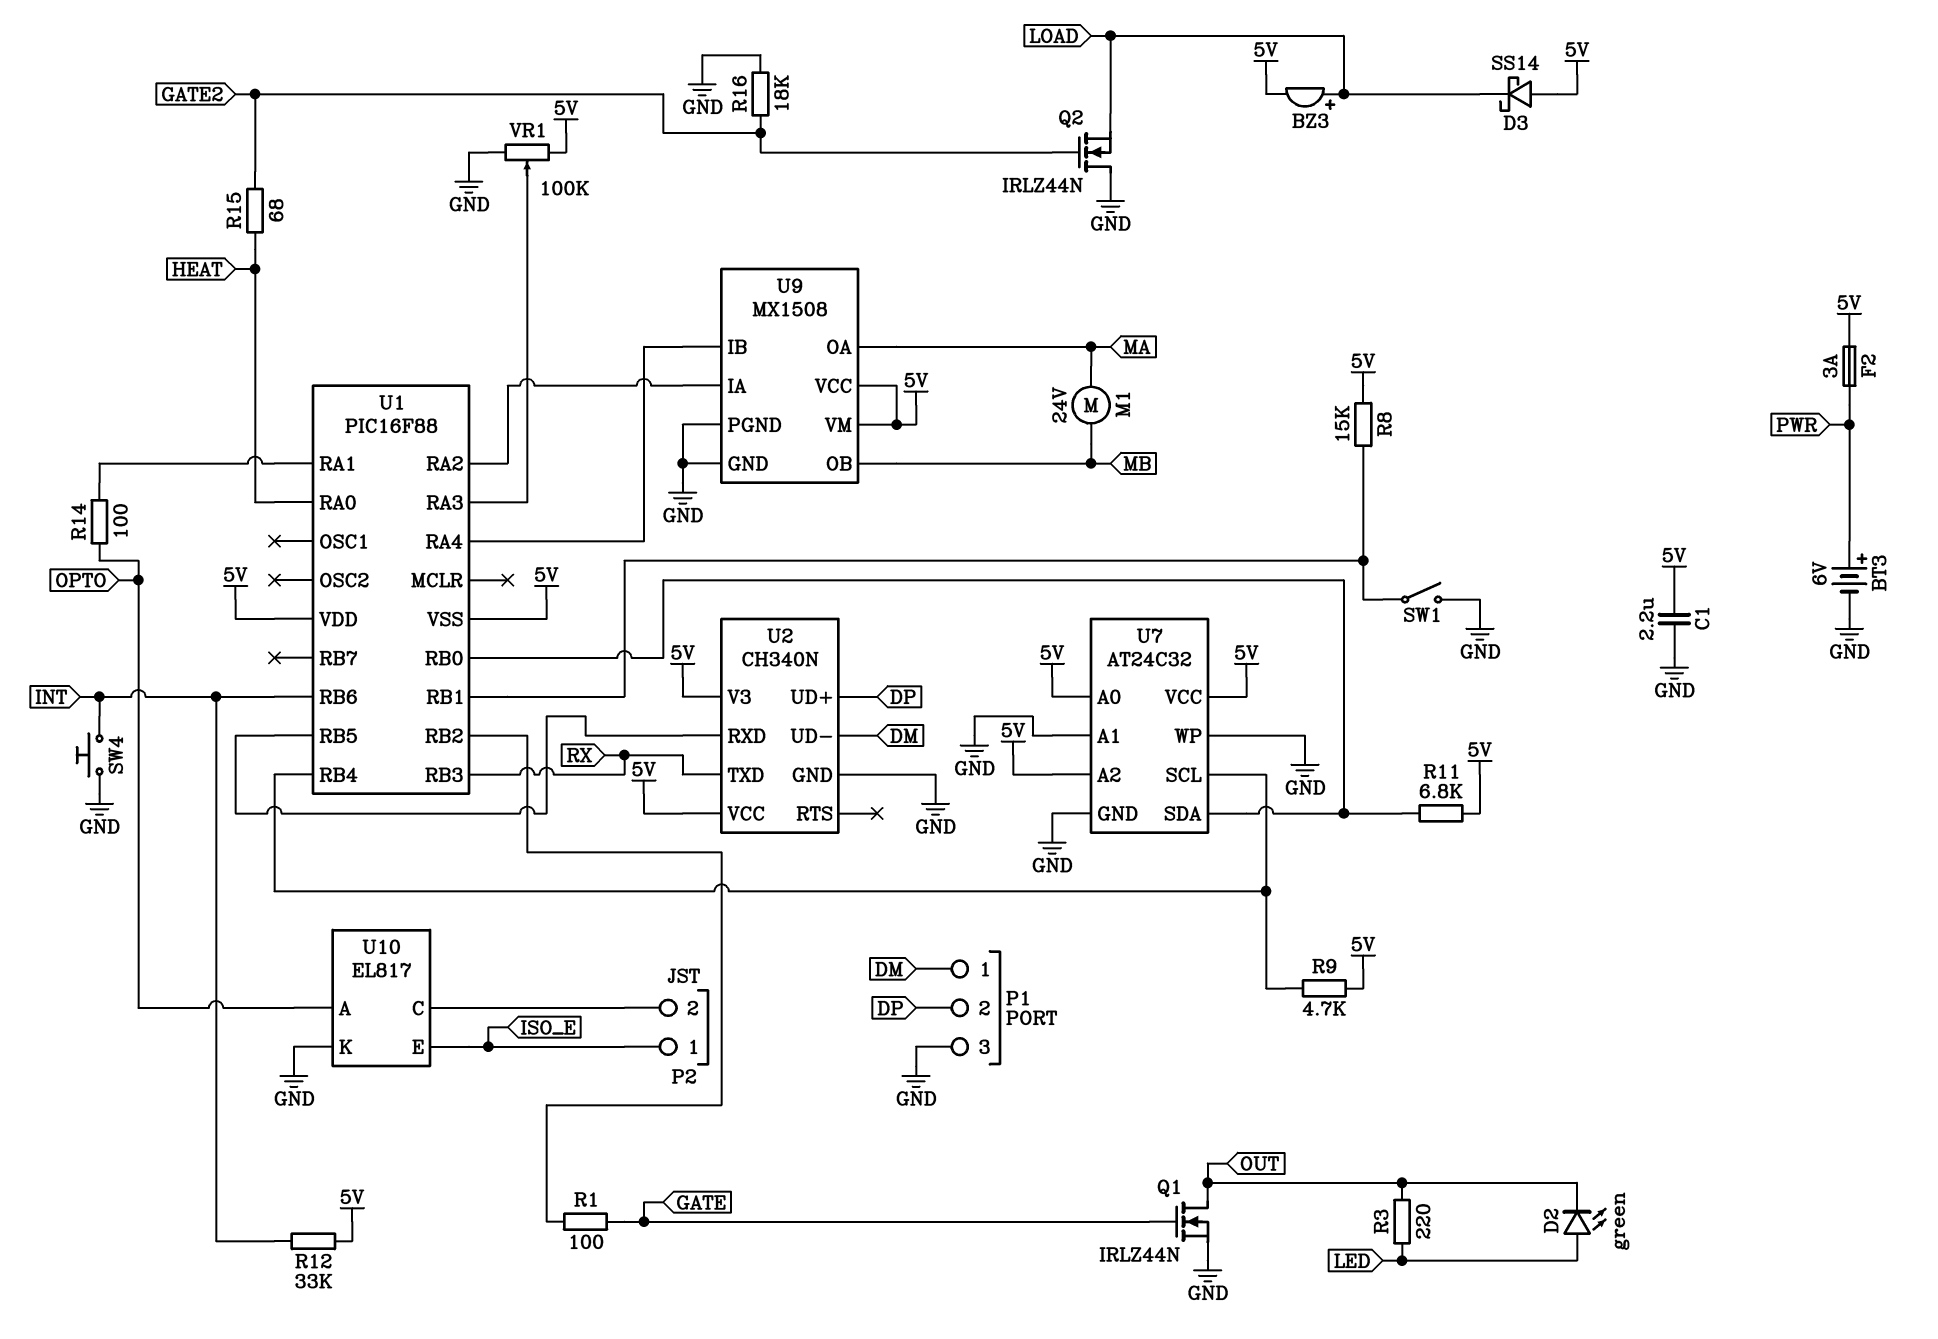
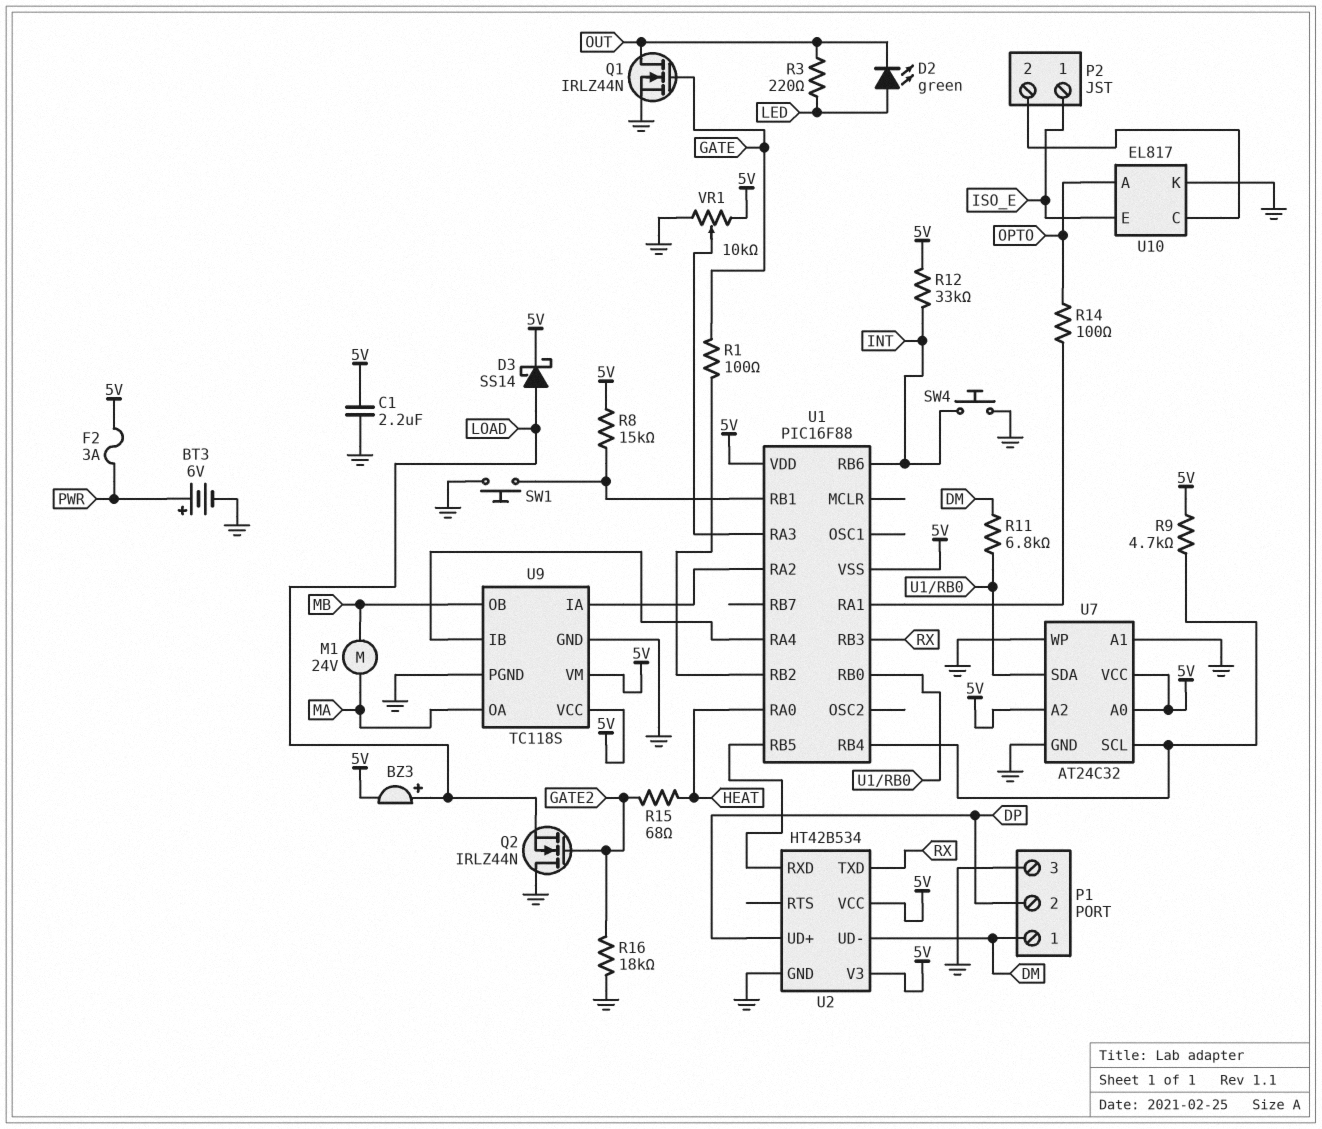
D3: schottky SS14 (A 5V, K LOAD) -> schottky SS14 (A LOAD, K 5V)
R11: 6.8k (5V, U1/RB0) -> 6.8k (DM, U1/RB0)
SW1: switch (GND, U1/RB1) -> button (GND, U1/RB1)
U2: CH340N -> HT42B534
U9: MX1508 -> TC118S
VR1: 100k (5V, GND, wiper U1/RA3) -> 10k (5V, GND, wiper U1/RA3)

